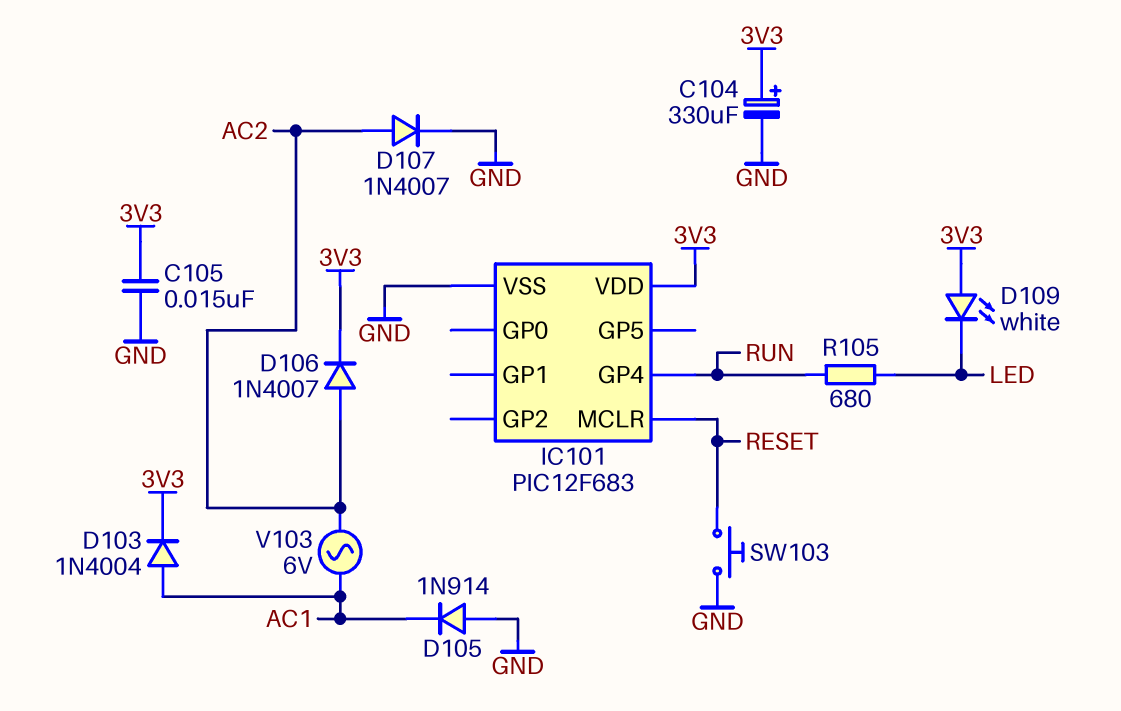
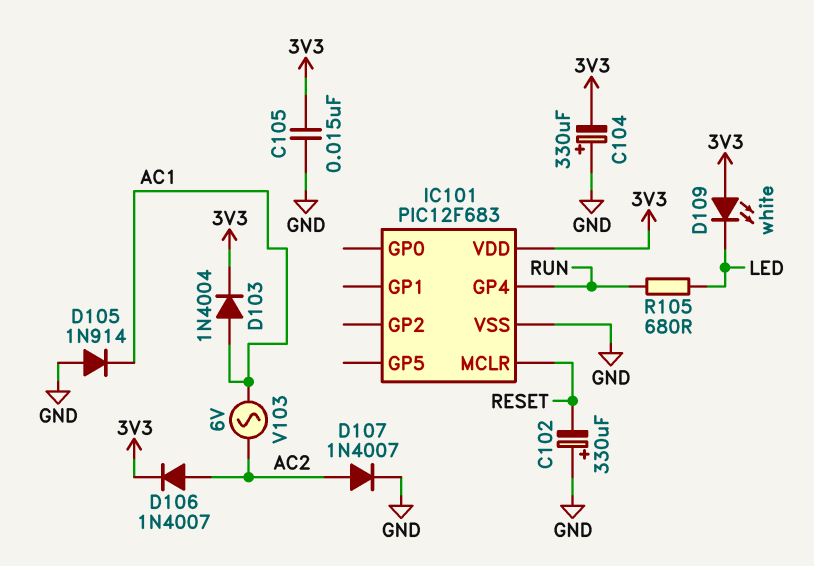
C102: none -> 330uF (plus GND, minus RESET)
C104: 330uF (plus 3V3, minus GND) -> 330uF (plus GND, minus 3V3)
SW103: button (GND, RESET) -> none

